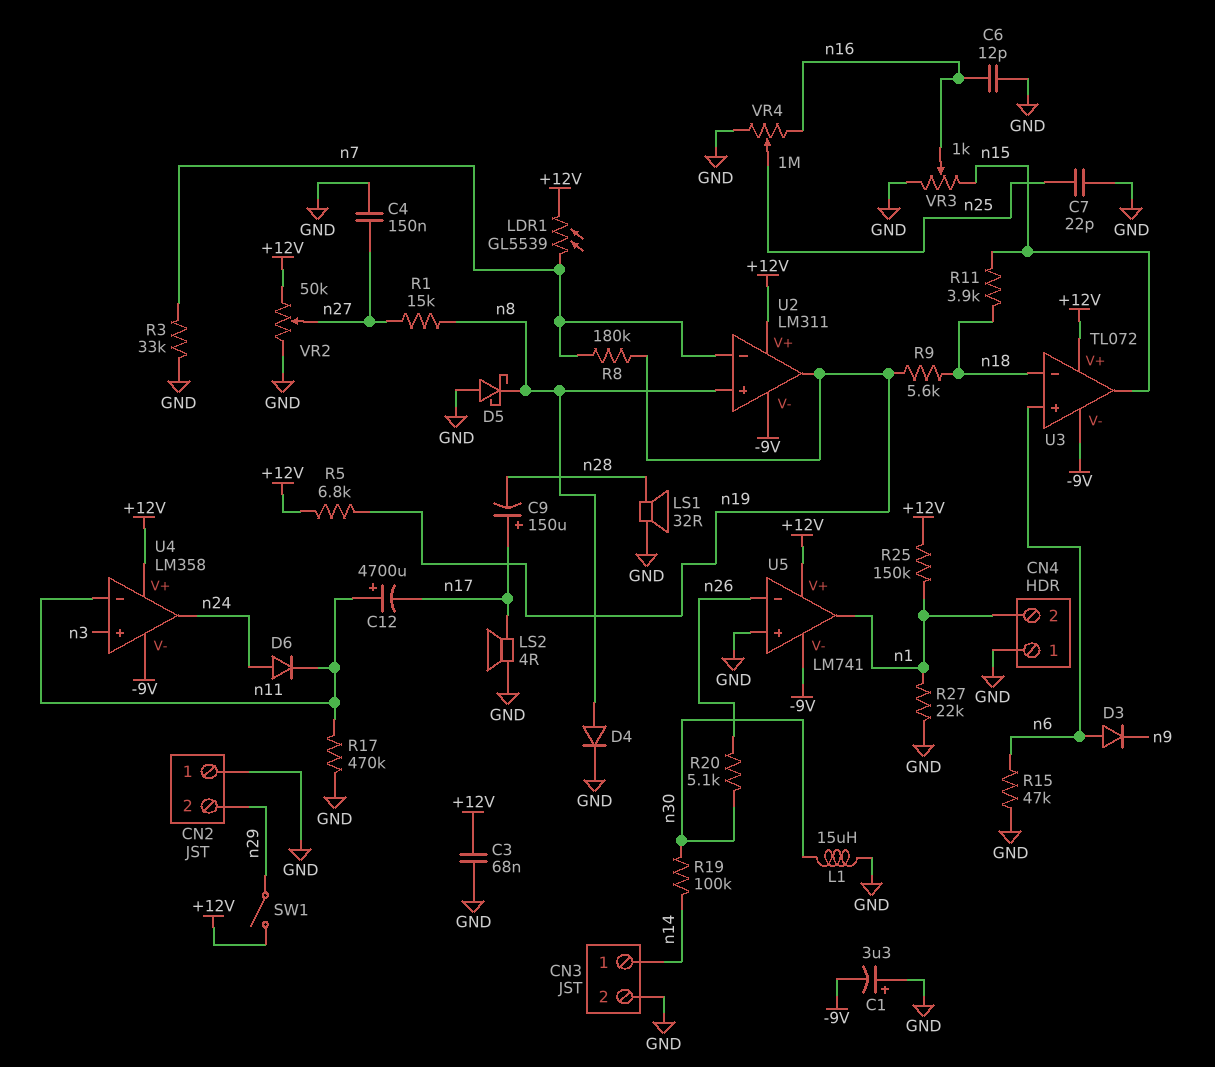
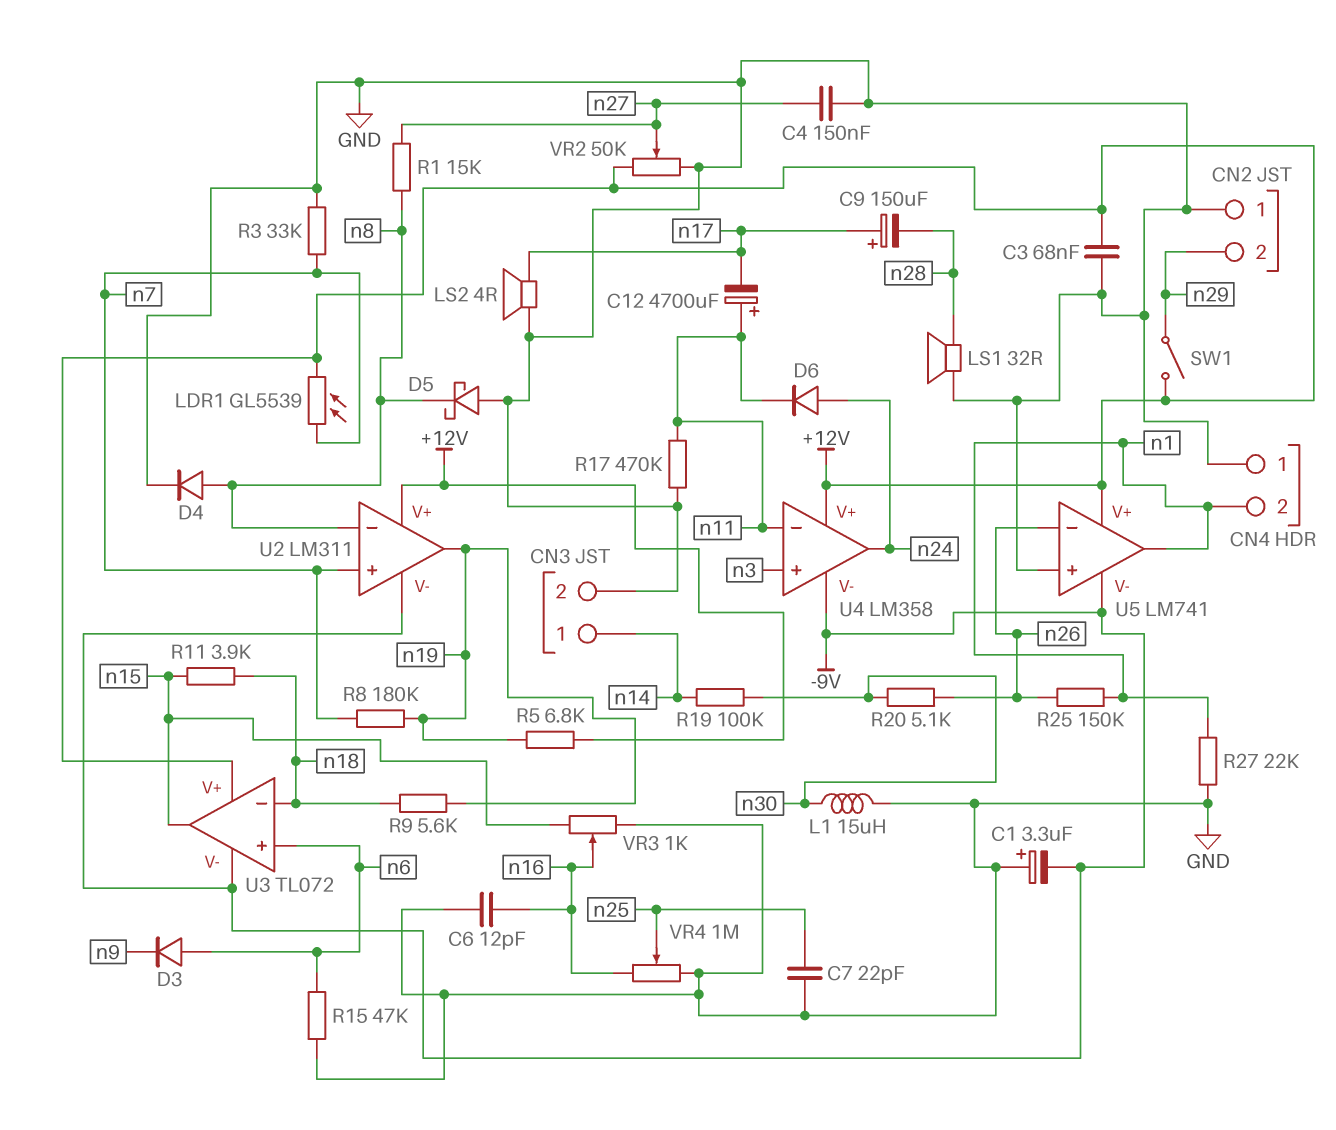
R25: 150k (+12V, n1) -> 150k (n1, n26)
U2 pin in+: n8 -> n7
U2 pin in-: n7 -> n8

